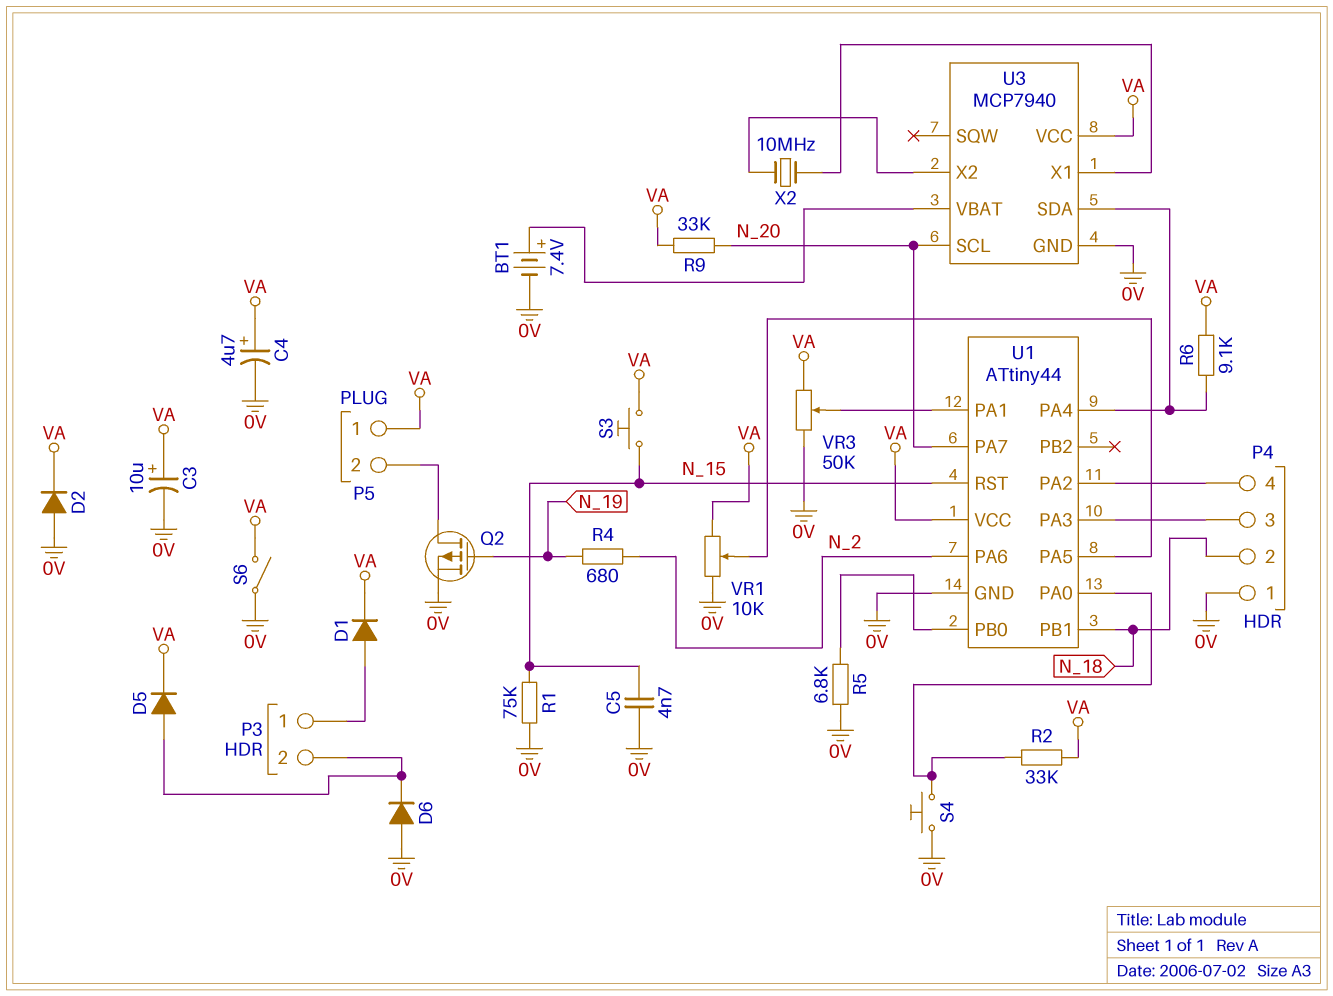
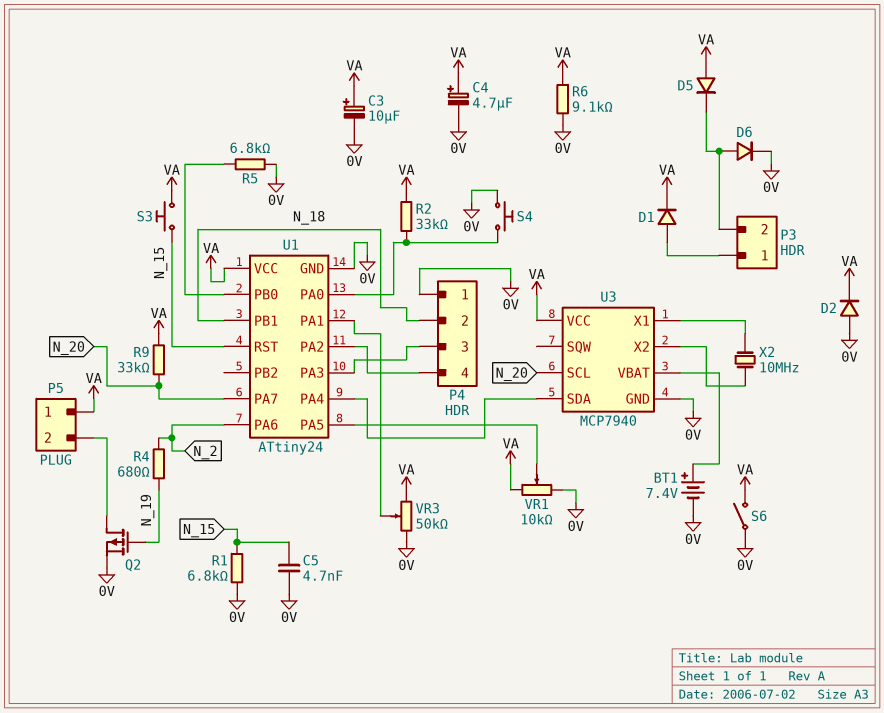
D5: diode (A P3/2, K VA) -> diode (A VA, K P3/2)
D6: diode (A 0V, K P3/2) -> diode (A P3/2, K 0V)
R1: 75k (0V, N_15) -> 6.8k (0V, N_15)
R6: 9.1k (U1/PA4, VA) -> 9.1k (0V, VA)
U1: ATtiny44 -> ATtiny24

